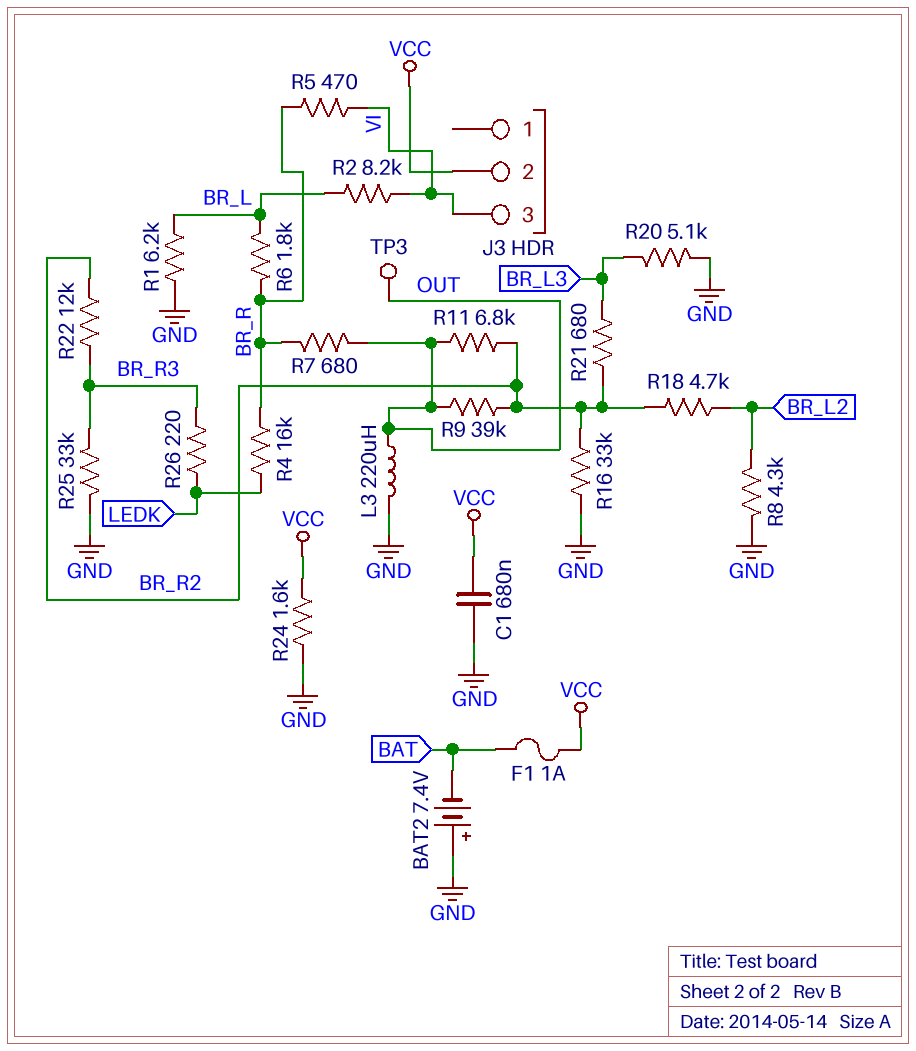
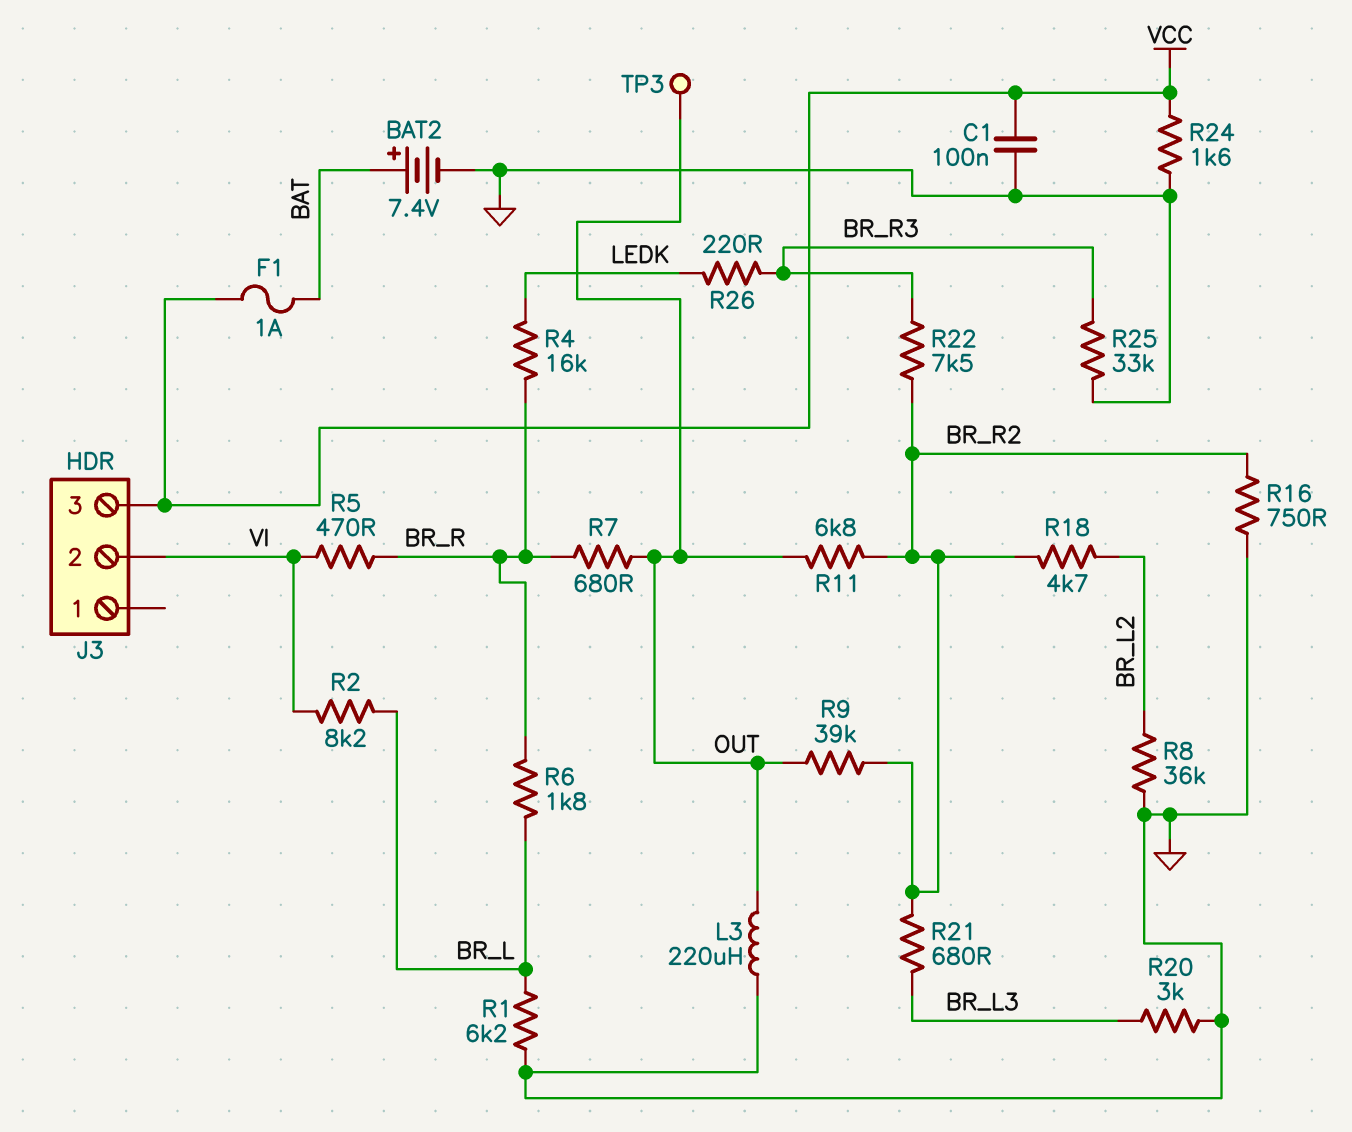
BAT2: 7.4V (plus GND, minus BAT) -> 7.4V (plus BAT, minus GND)
C1: 680nF (GND, VCC) -> 100nF (GND, VCC)
J3 pin 2: VCC -> VI
J3 pin 3: VI -> VCC
R8: 4.3k (BR_L2, GND) -> 36k (BR_L2, GND)
R16: 33k (BR_R2, GND) -> 750 (BR_R2, GND)
R20: 5.1k (BR_L3, GND) -> 3k (BR_L3, GND)
R22: 12k (BR_R2, BR_R3) -> 7.5k (BR_R2, BR_R3)

